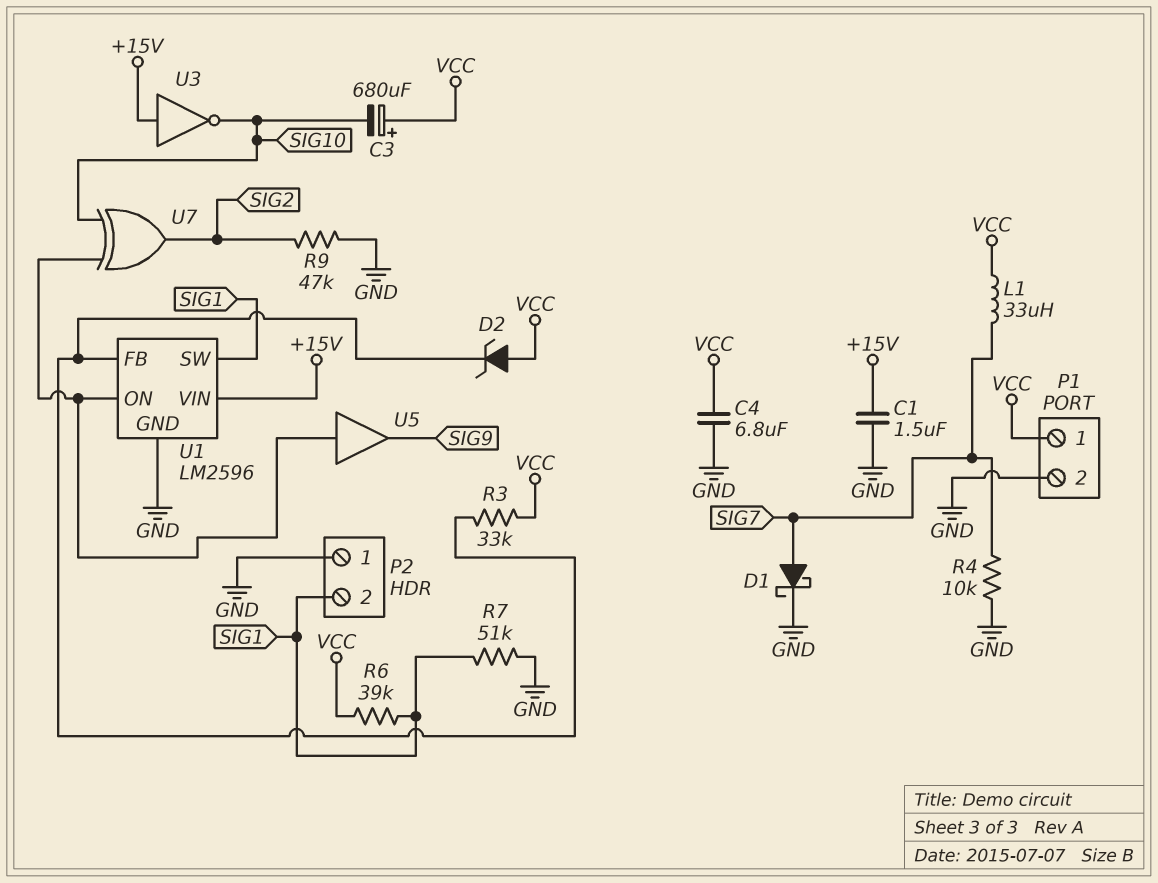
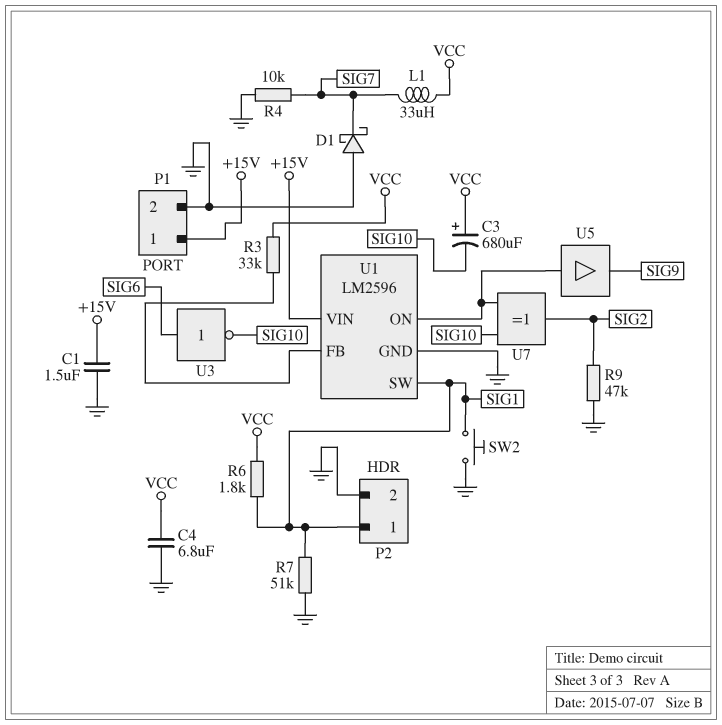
D1: schottky (A SIG7, K GND) -> schottky (A GND, K SIG7)
D2: zener (A VCC, K U1/FB) -> none
P1 pin 1: VCC -> +15V
P2 pin 1: GND -> SIG1
P2 pin 2: SIG1 -> GND
R6: 39k (SIG1, VCC) -> 1.8k (SIG1, VCC)
SW2: none -> button (GND, SIG1)
U3: NOT (in +15V, out SIG10) -> NOT (in SIG6, out SIG10)

